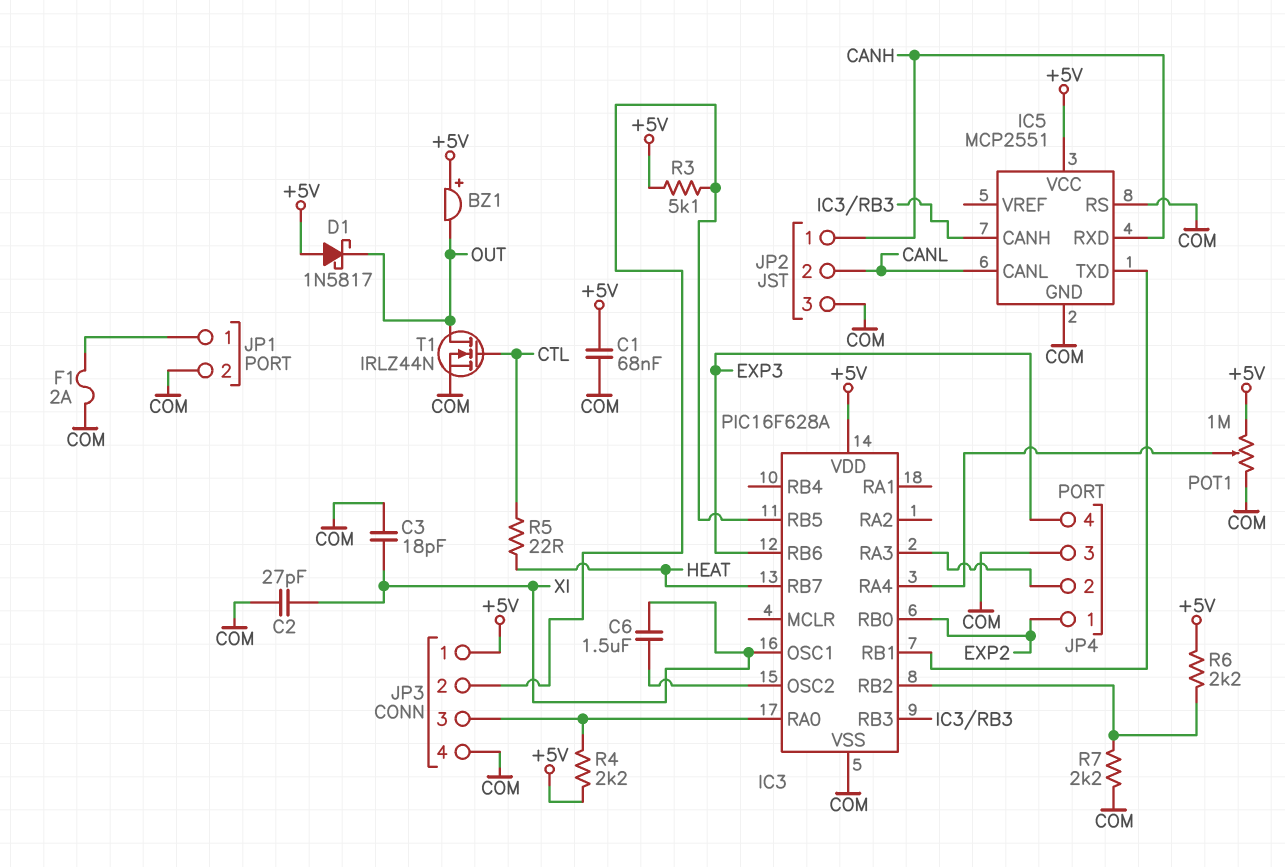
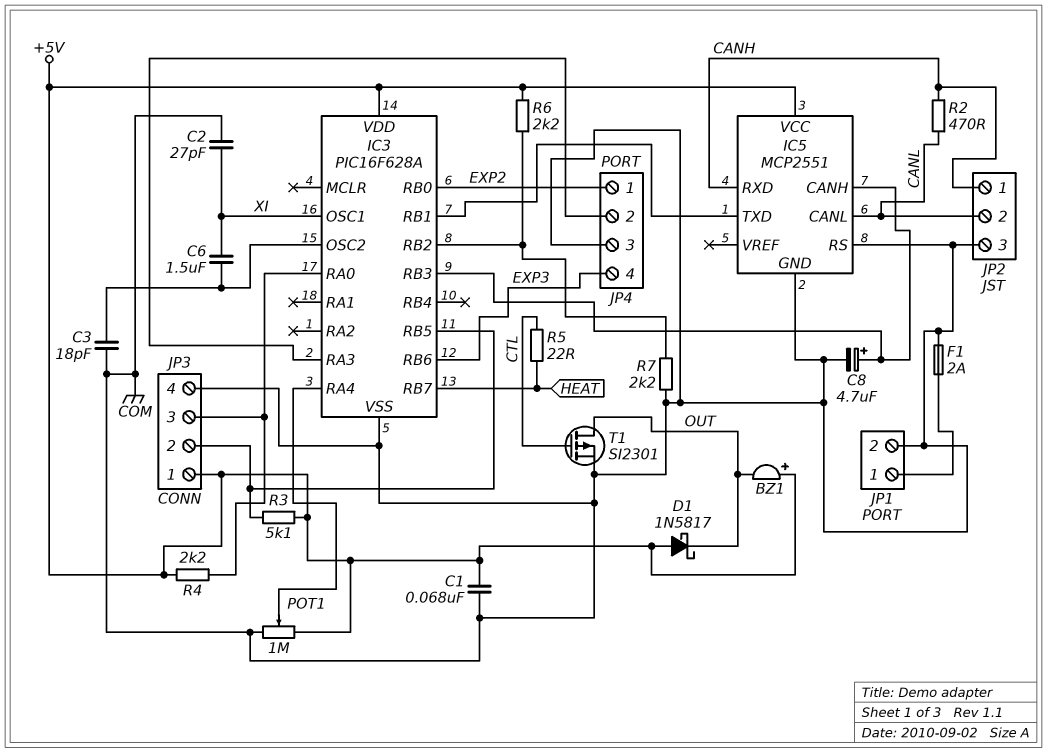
C3: 18pF (COM, XI) -> 18pF (COM, IC3/OSC2)
C8: none -> 4.7uF (plus IC3/RB3, minus COM)
R2: none -> 470 (CANH, CANL)
T1: NMOS IRLZ44N (G CTL, D OUT, S COM) -> PMOS SI2301 (G CTL, D OUT, S COM)

